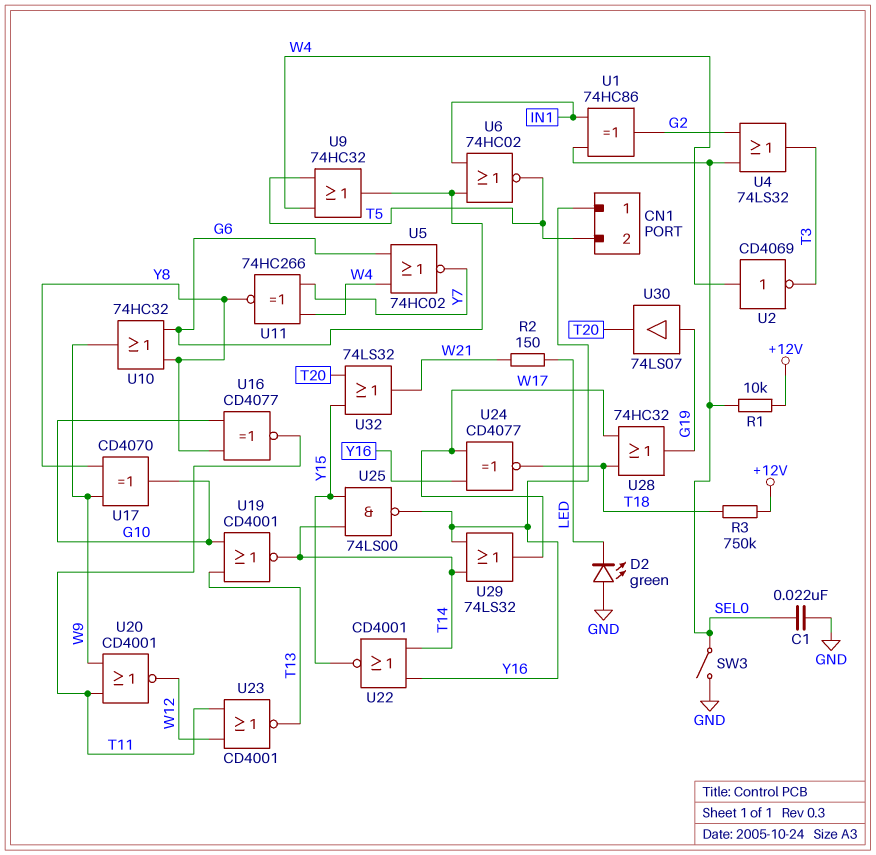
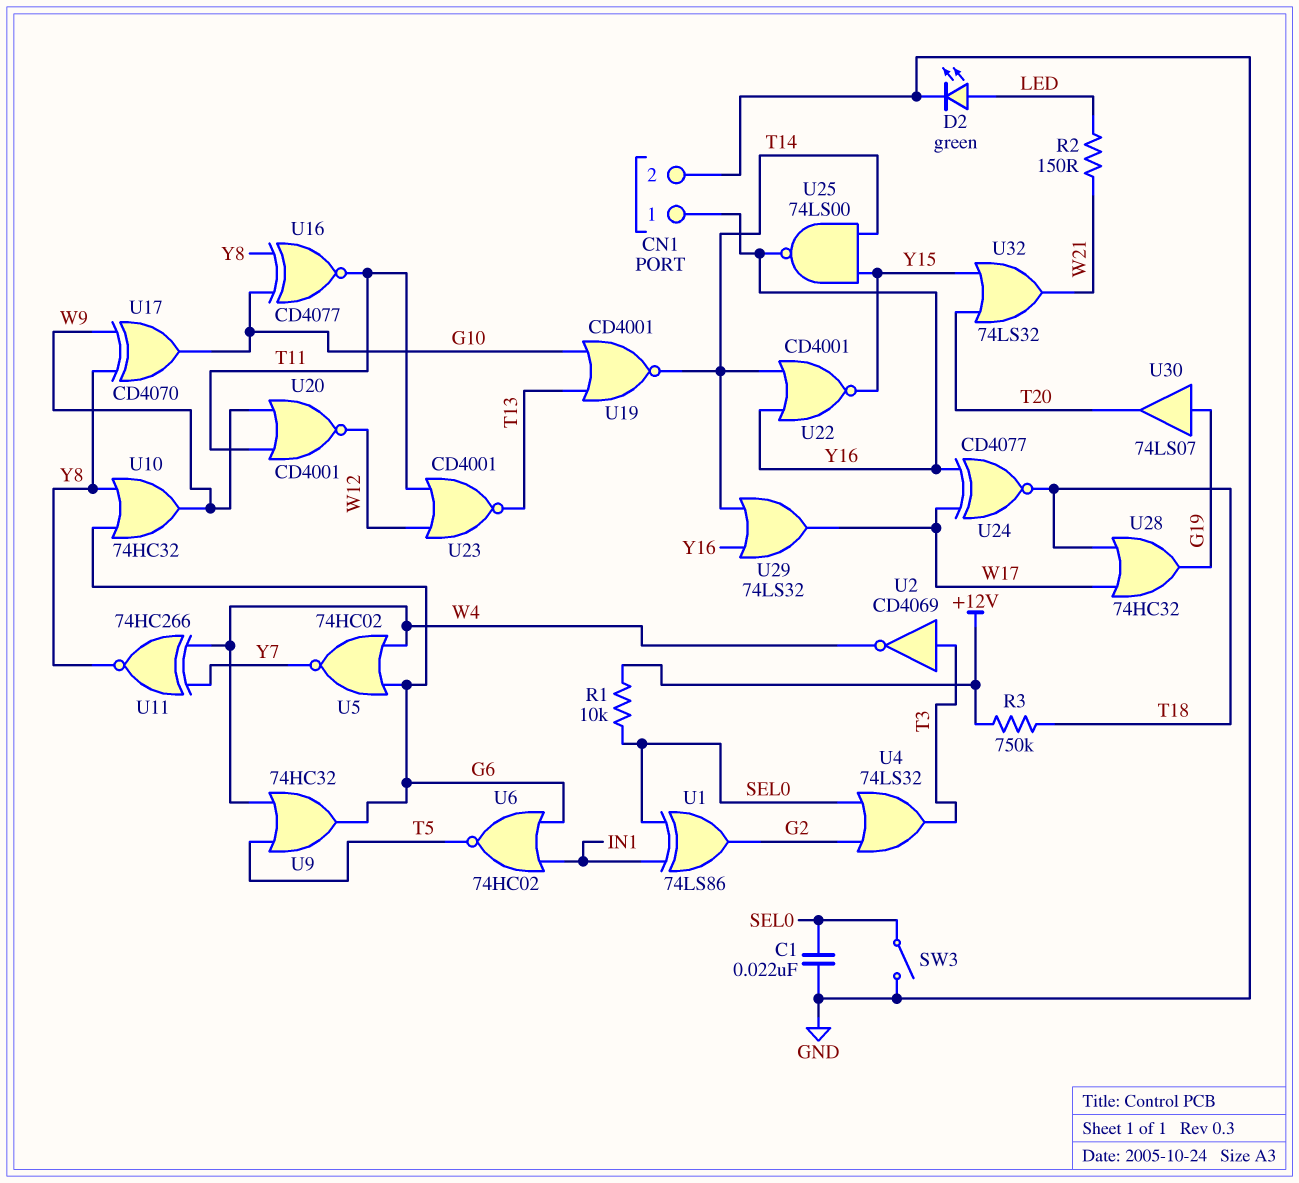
CN1 pin 2: T5 -> GND
D2: LED green (A GND, K LED) -> LED green (A LED, K GND)
U1: XOR 74HC86 (in IN1, in SEL0, out G2) -> XOR 74LS86 (in IN1, in SEL0, out G2)
U2: NOT CD4069 (in W4, out T3) -> NOT CD4069 (in T3, out W4)

